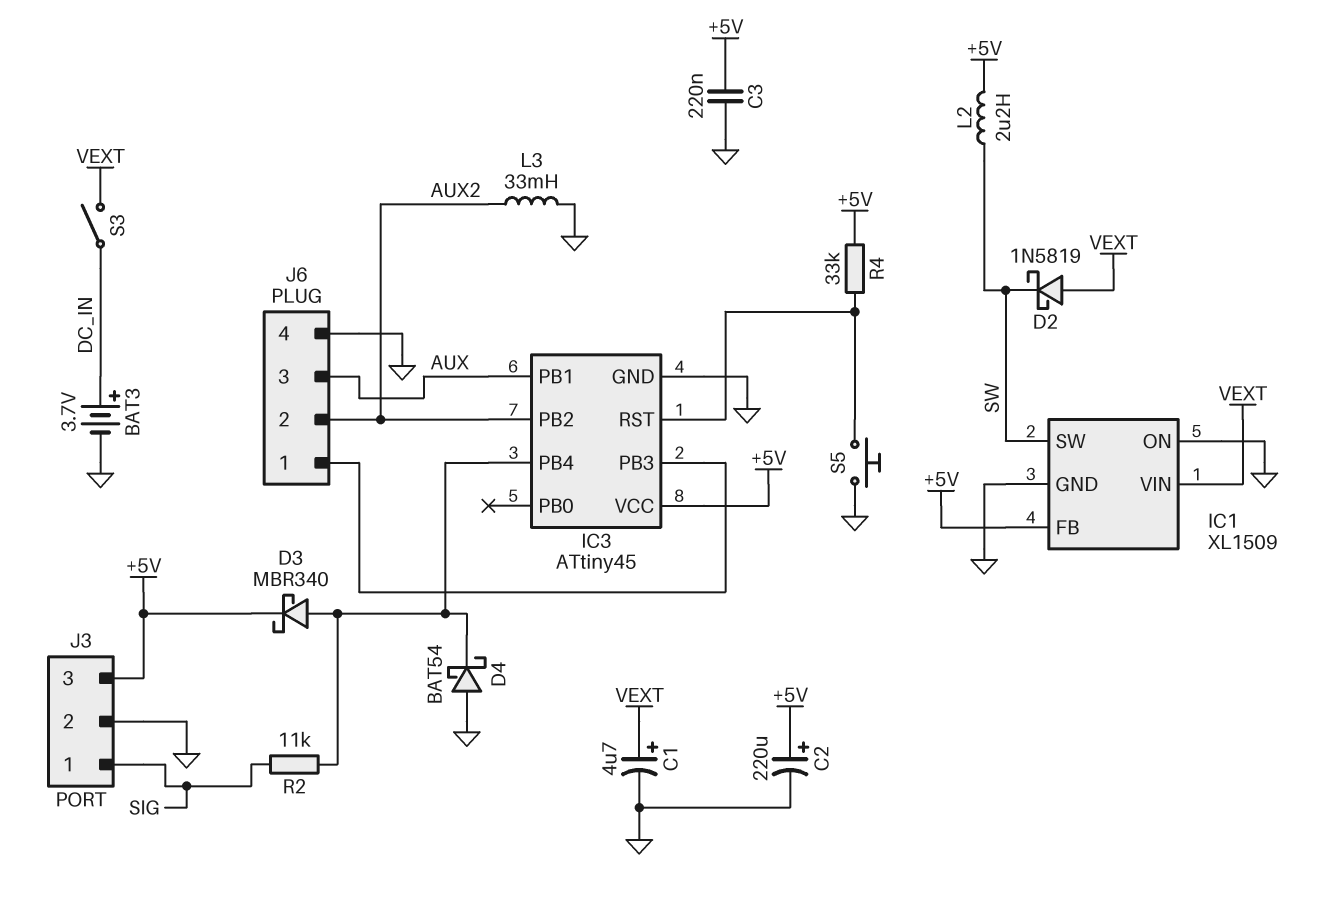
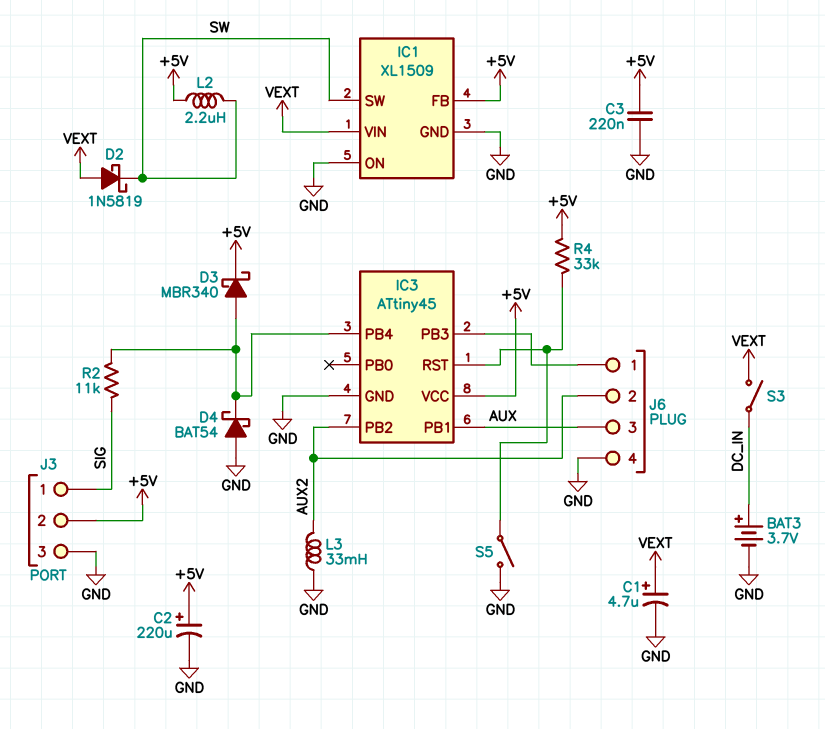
J3 pin 2: GND -> +5V
J3 pin 3: +5V -> GND
S5: button (GND, IC3/RST) -> switch (GND, IC3/RST)

